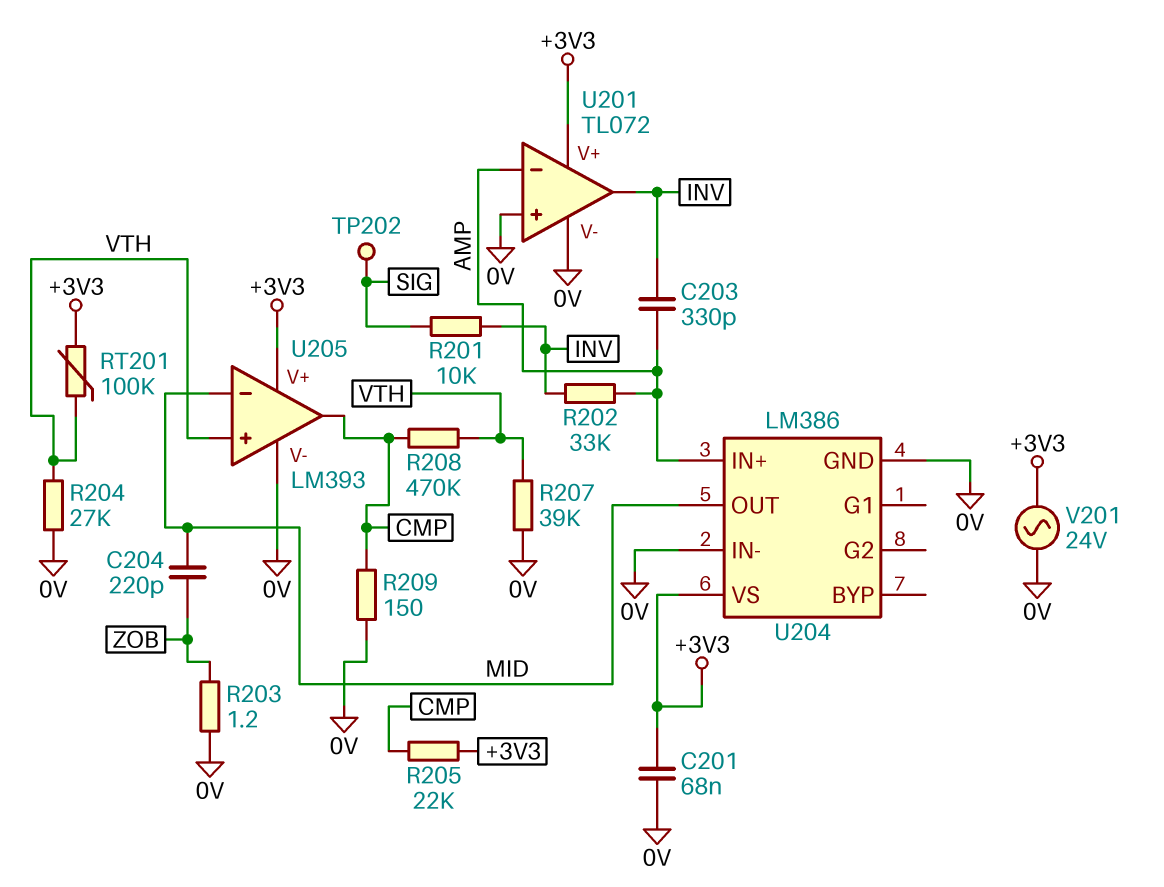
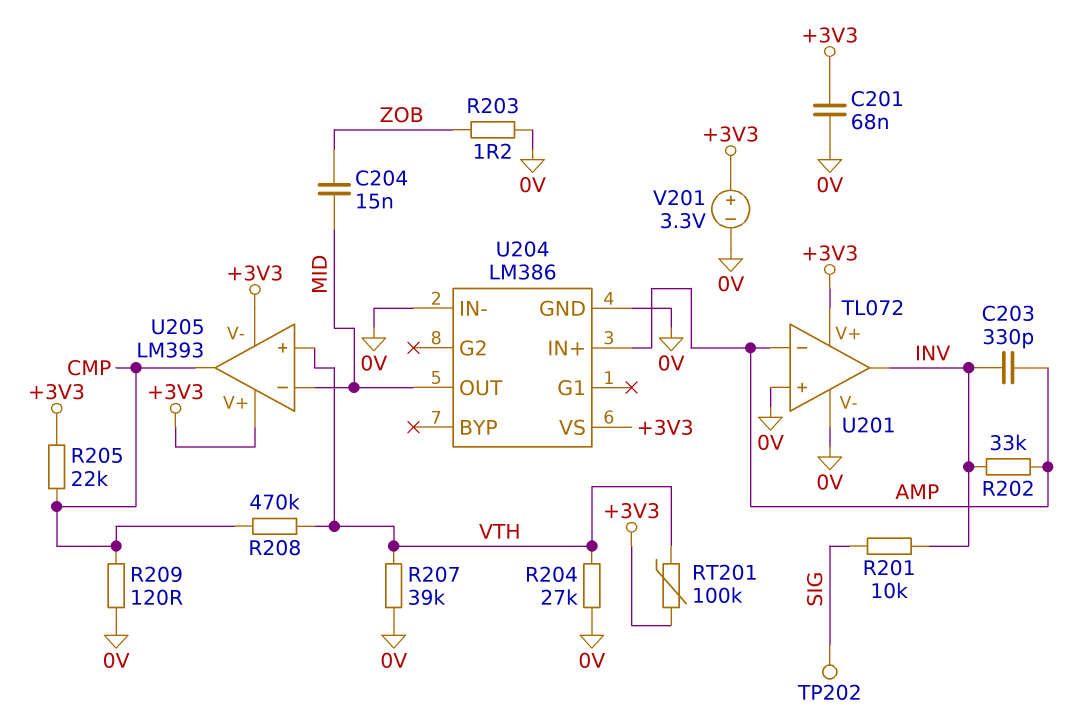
C204: 220pF (MID, ZOB) -> 15nF (MID, ZOB)
R209: 150 (0V, CMP) -> 120 (0V, CMP)
U205 pin V-: 0V -> +3V3
V201: AC 24V (+3V3, 0V) -> 3.3V (plus +3V3, minus 0V)

